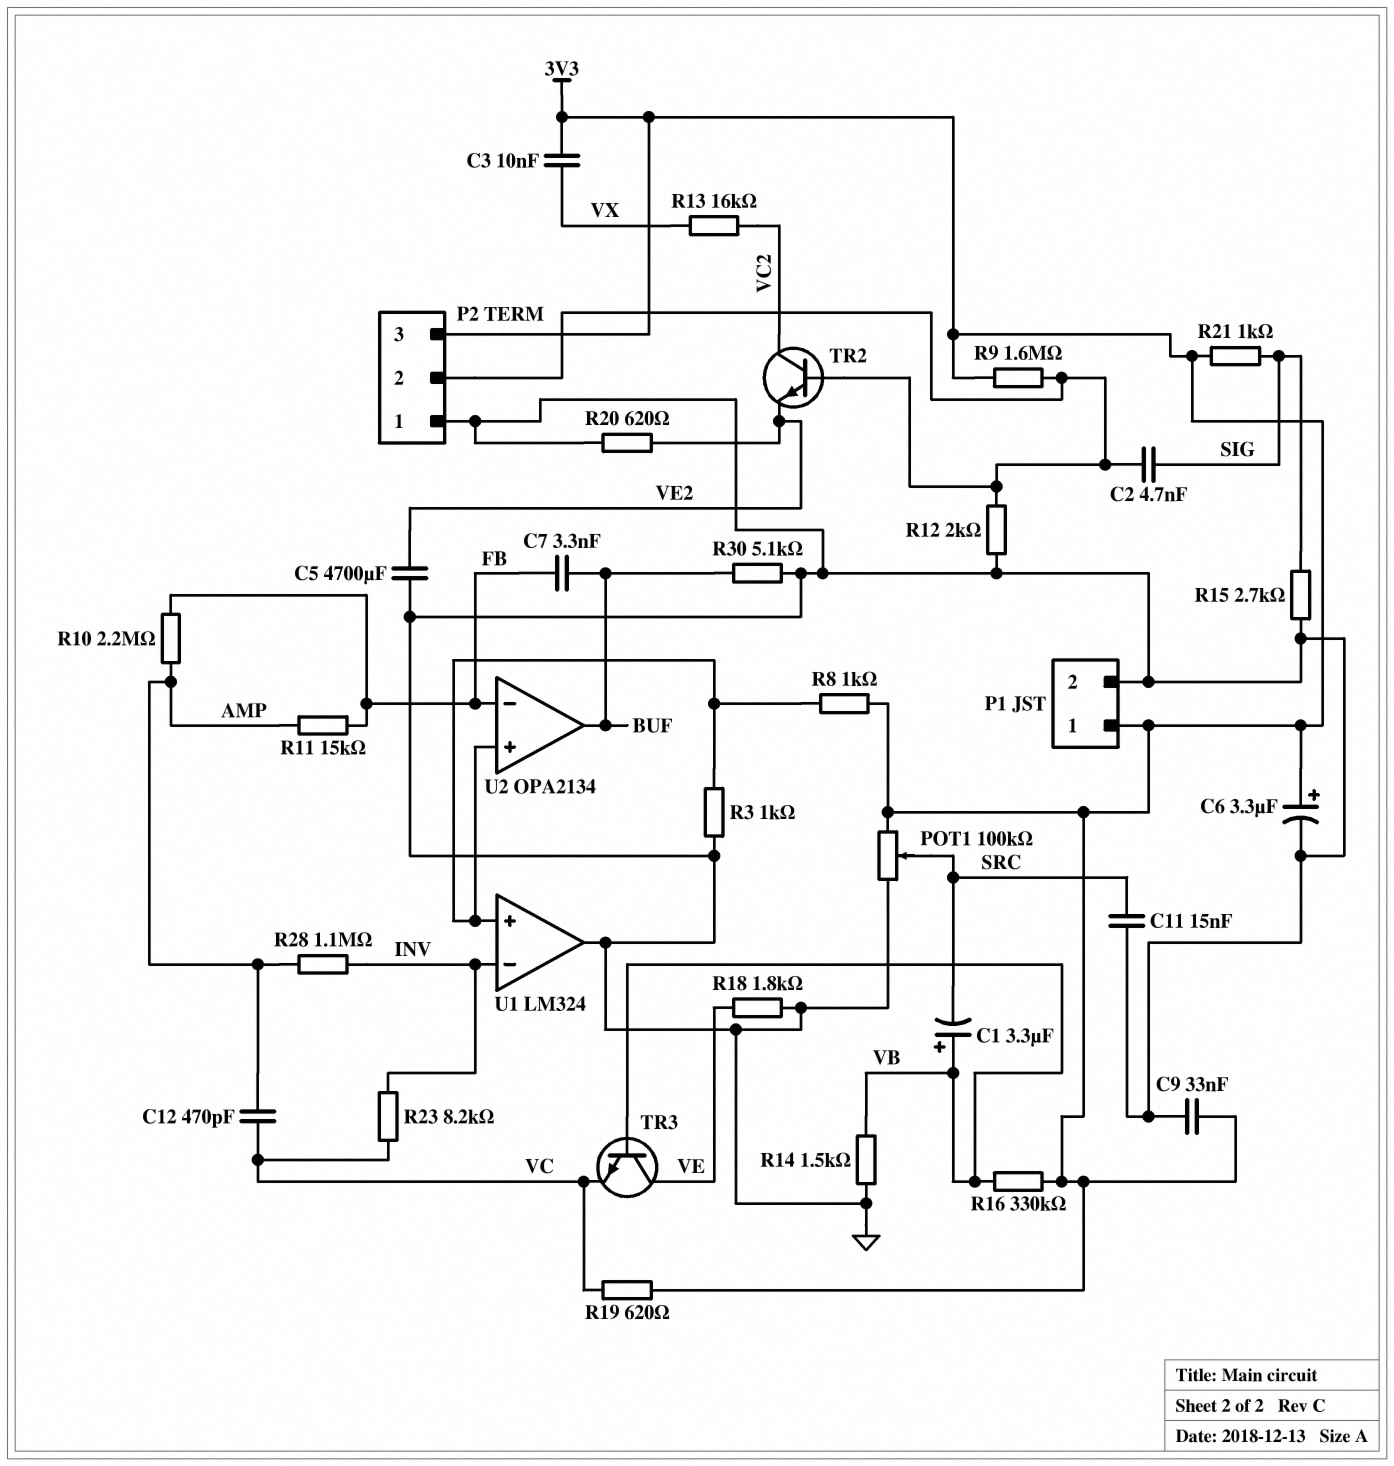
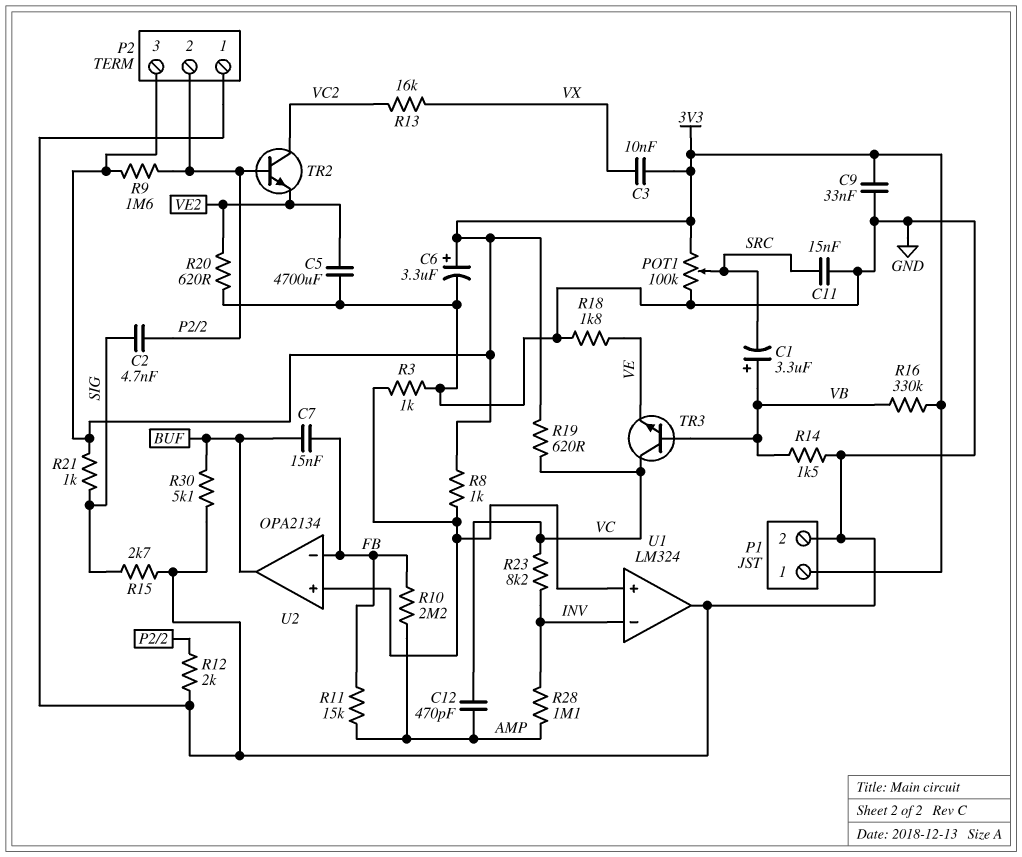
C7: 3.3nF (BUF, FB) -> 15nF (BUF, FB)
TR3: NPN (B VB, C VE, E VC) -> NPN (B VB, C VC, E VE)

